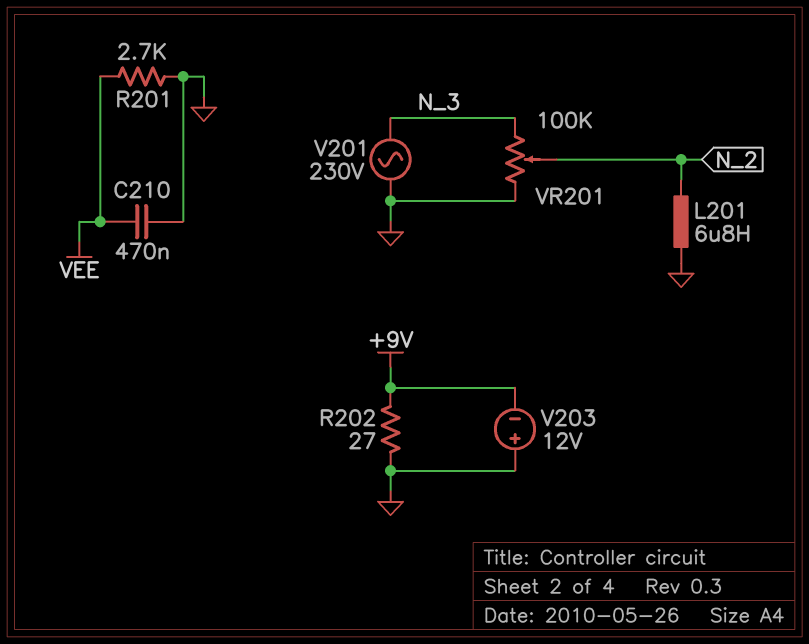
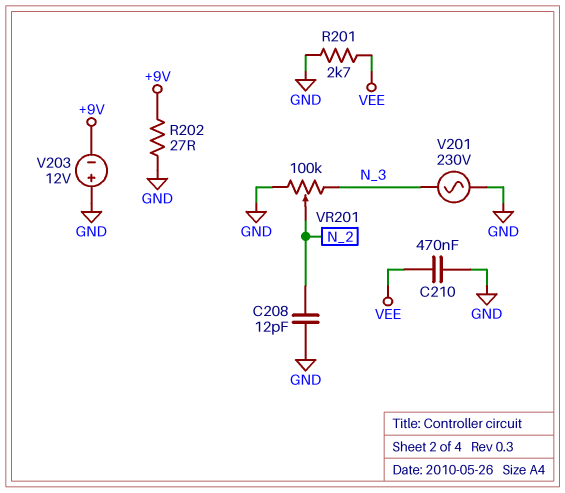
C208: none -> 12pF (GND, N_2)
L201: 6.8uH (GND, N_2) -> none

